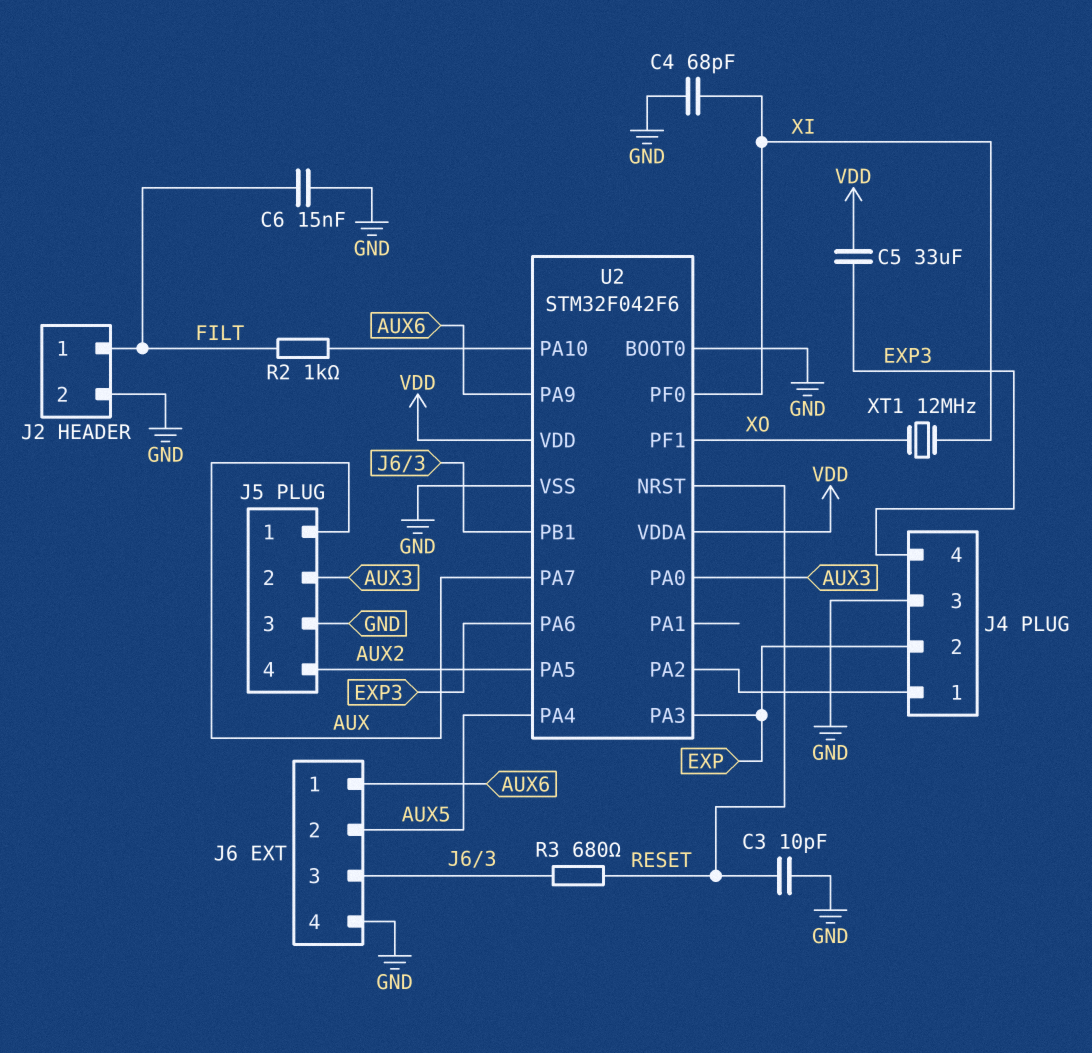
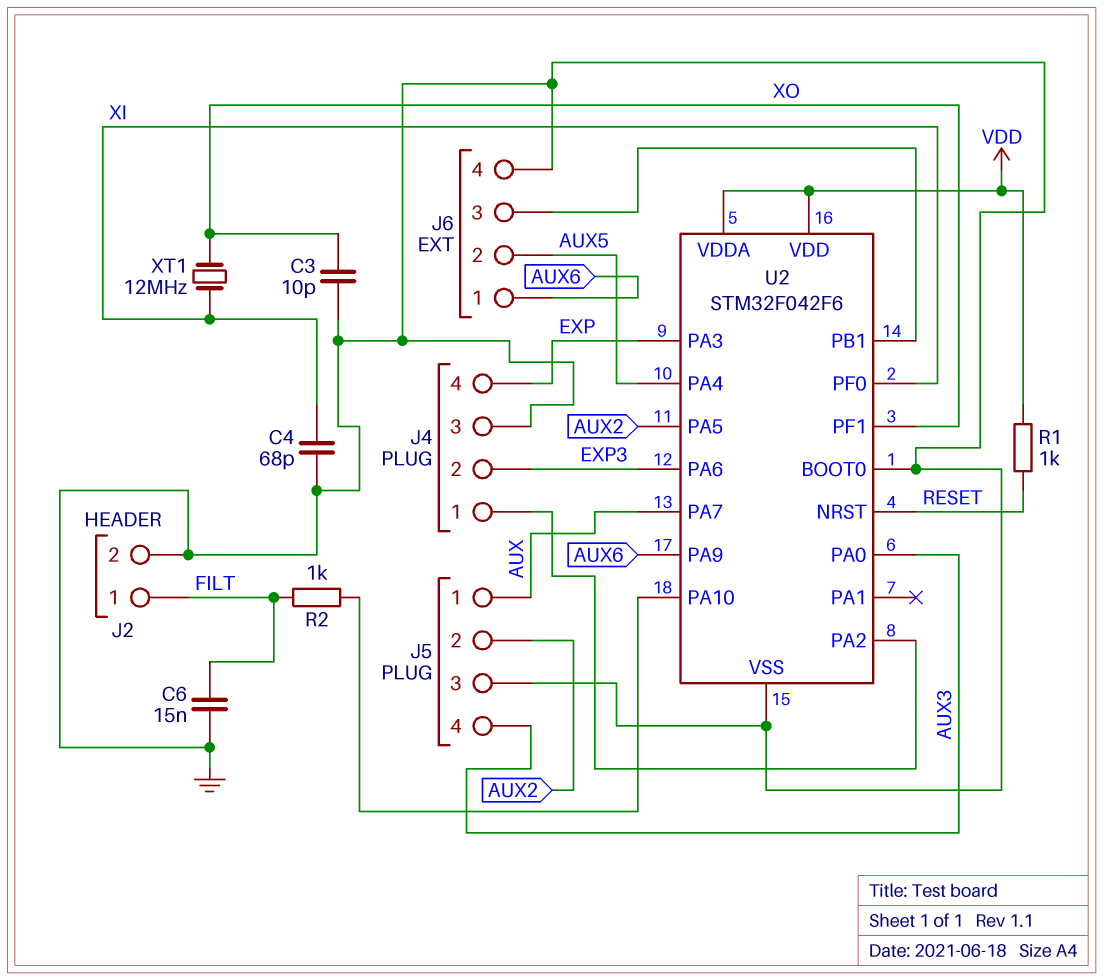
C3: 10pF (GND, RESET) -> 10pF (GND, XO)
C5: 33uF (EXP3, VDD) -> none
J4 pin 2: EXP -> EXP3
J4 pin 4: EXP3 -> EXP
J5 pin 2: AUX3 -> AUX2
J5 pin 4: AUX2 -> AUX3
R1: none -> 1k (RESET, VDD)
R3: 680 (J6/3, RESET) -> none

